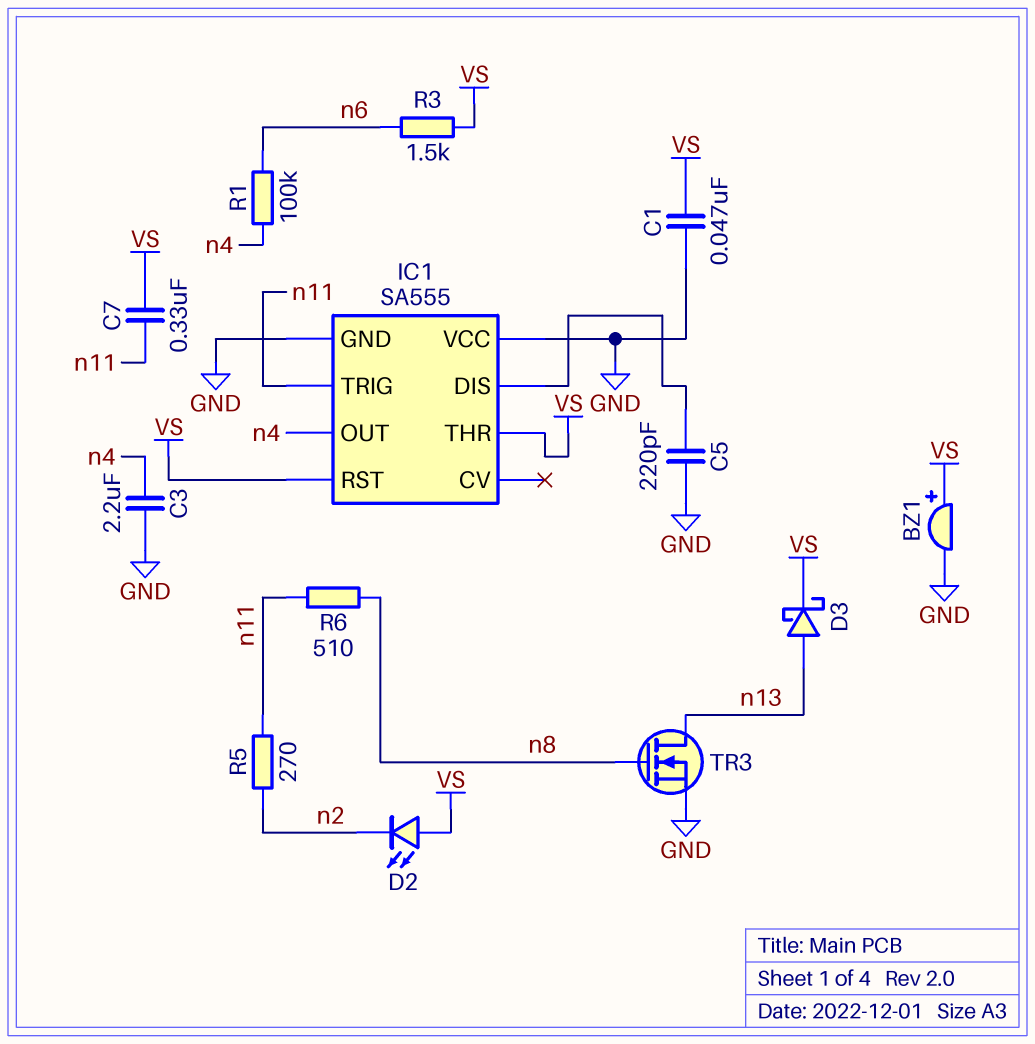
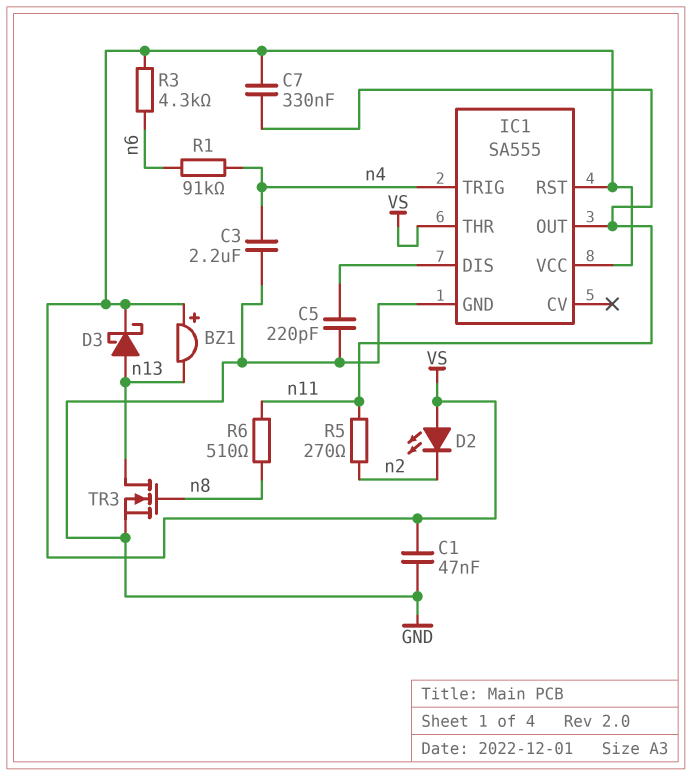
BZ1: buzzer (plus VS, minus GND) -> buzzer (plus VS, minus n13)
IC1 pin OUT: n4 -> n11
IC1 pin TRIG: n11 -> n4
IC1 pin VCC: GND -> VS
R1: 100k (n4, n6) -> 91k (n4, n6)
R3: 1.5k (VS, n6) -> 4.3k (VS, n6)

